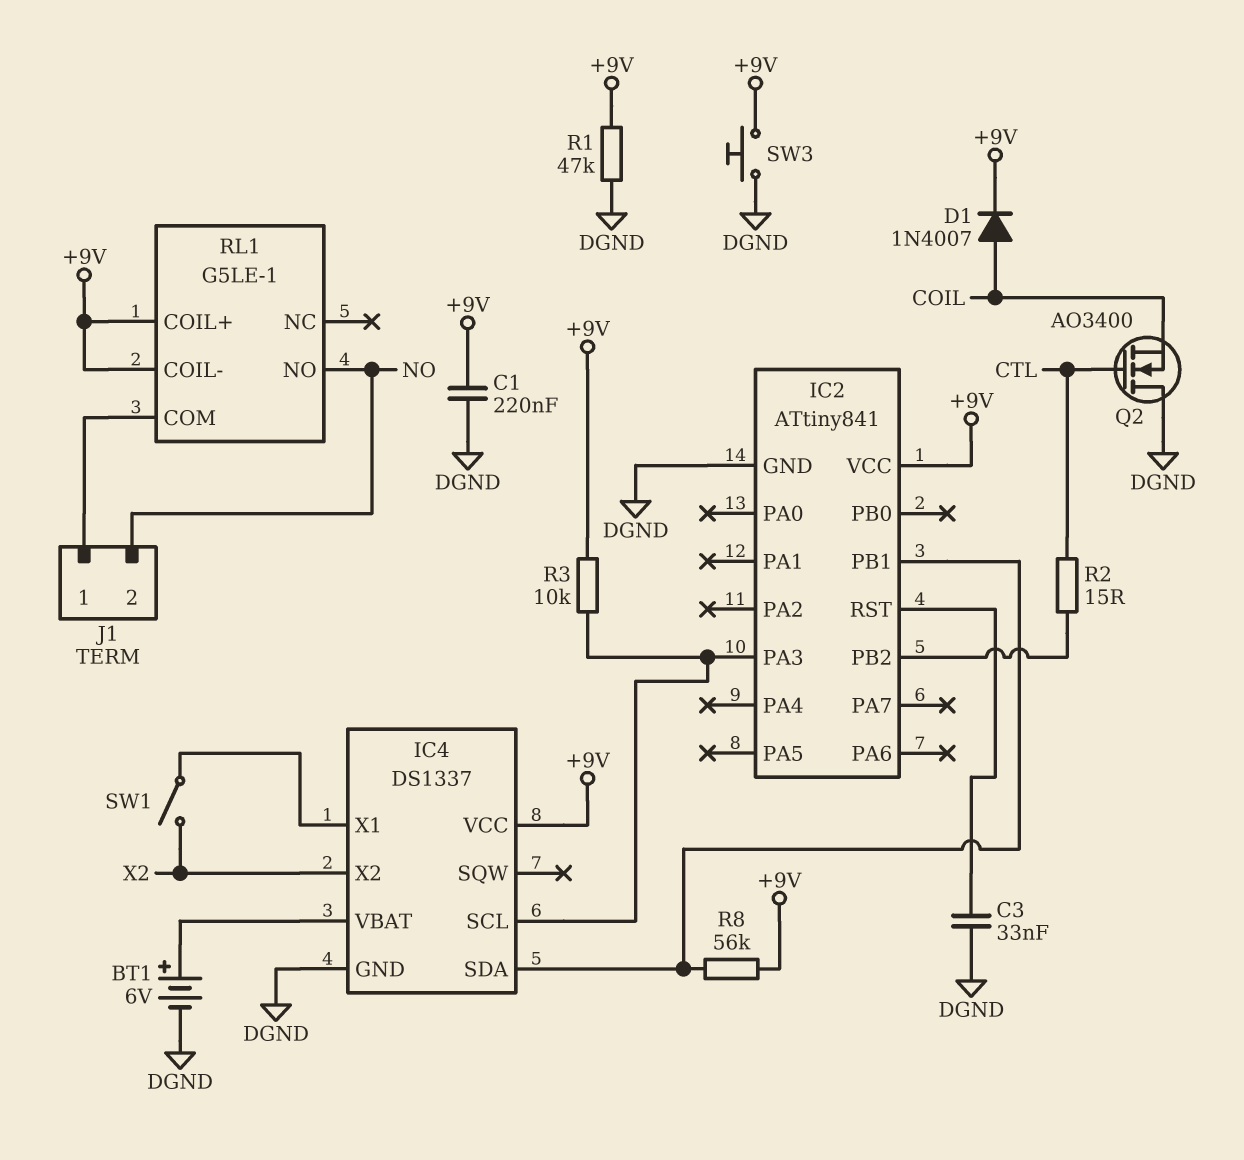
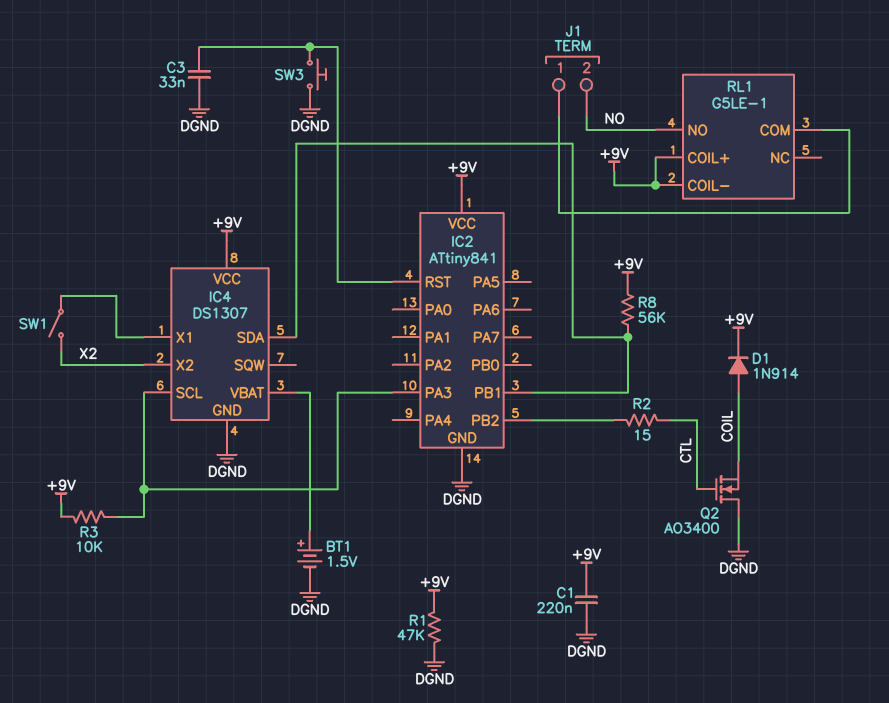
BT1: 6V (plus IC4/VBAT, minus DGND) -> 1.5V (plus IC4/VBAT, minus DGND)
D1: diode 1N4007 (A COIL, K +9V) -> diode 1N914 (A COIL, K +9V)
IC4: DS1337 -> DS1307
SW3: button (+9V, DGND) -> button (DGND, IC2/RST)

